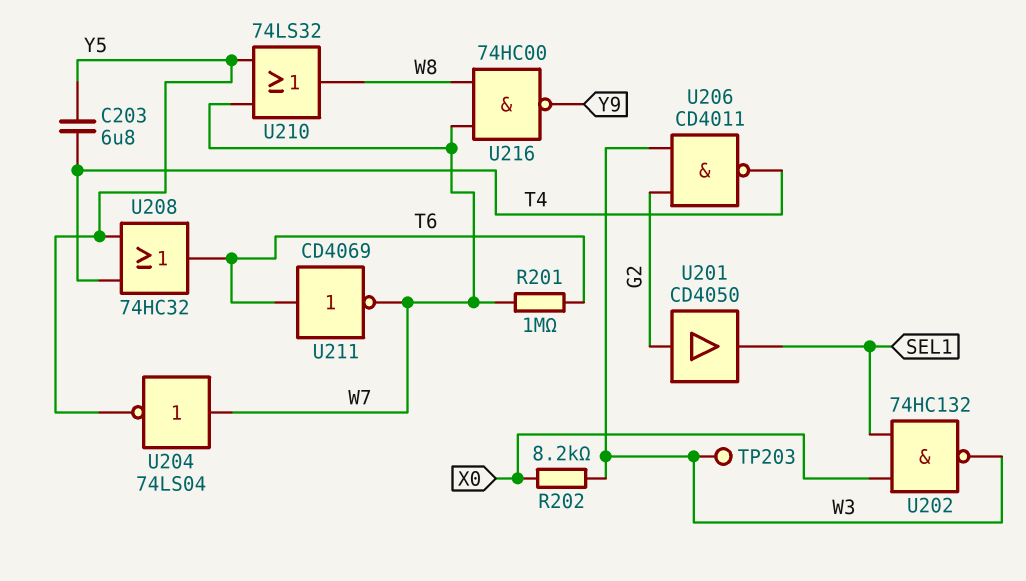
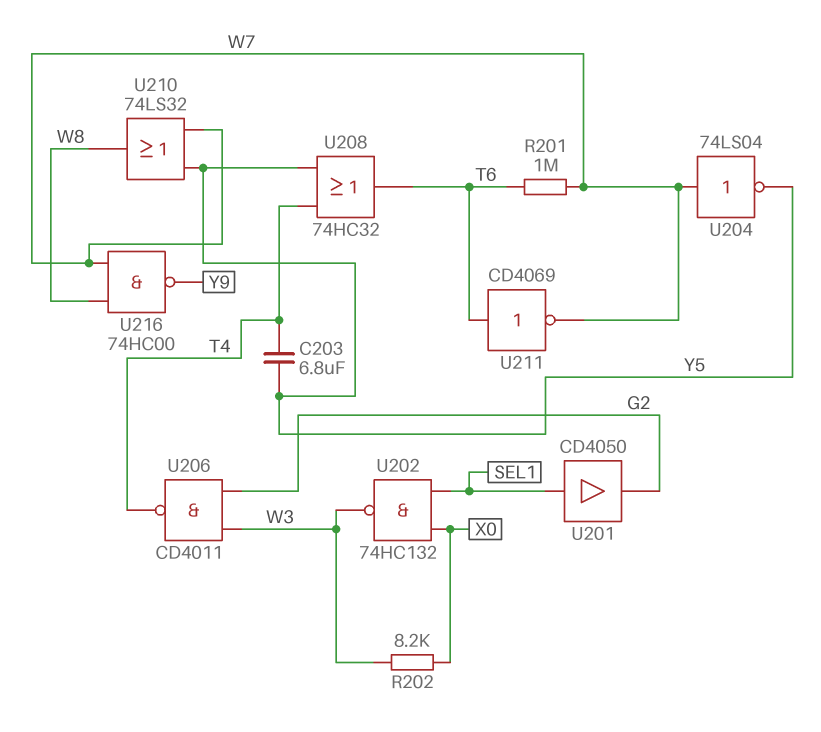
TP203: test point (W3) -> none
U201: buffer CD4050 (in G2, out SEL1) -> buffer CD4050 (in SEL1, out G2)

